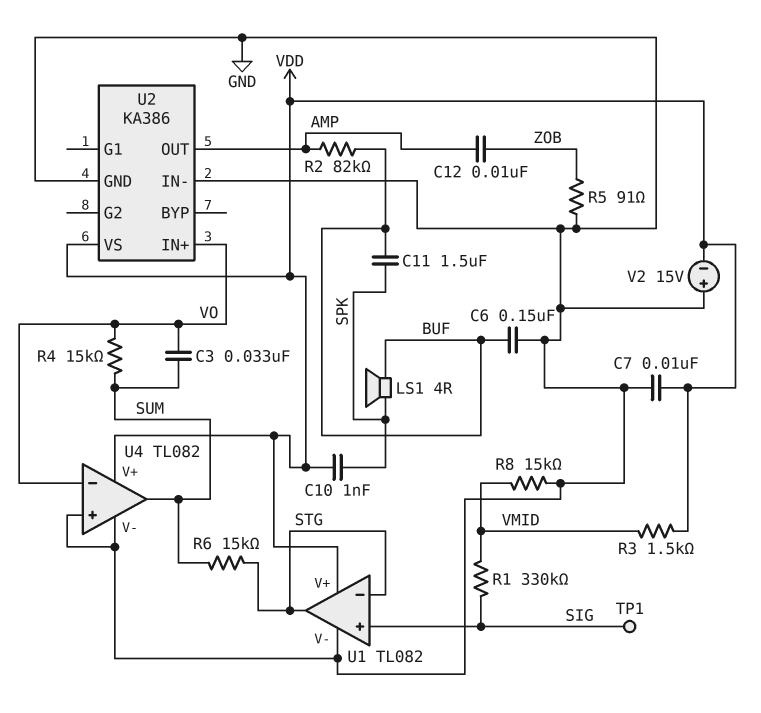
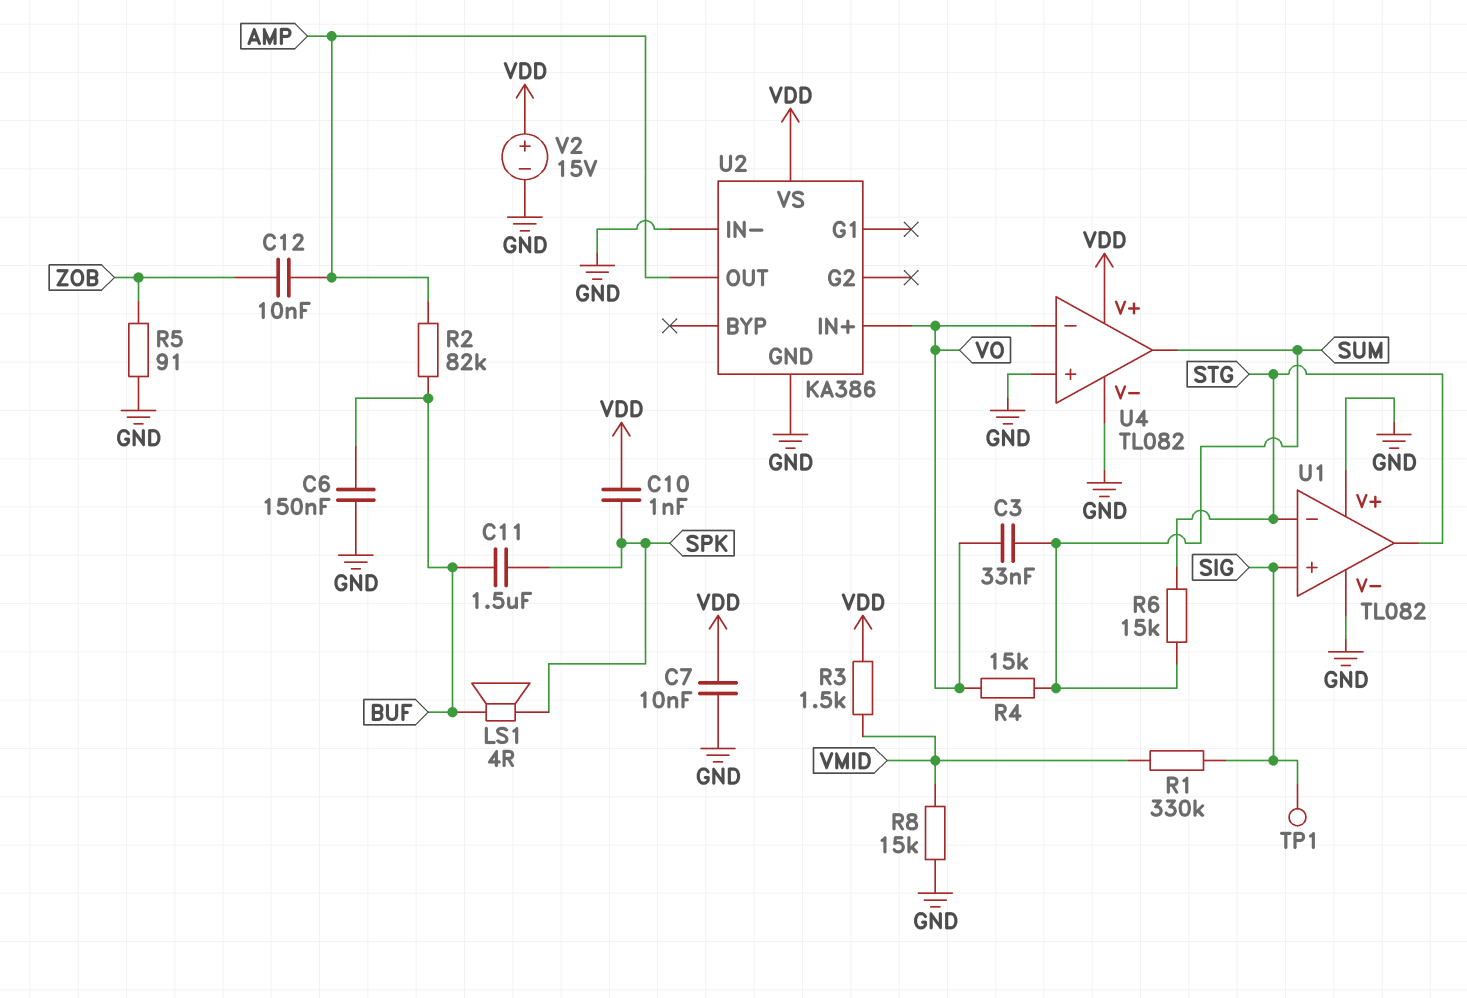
U1 pin V+: VDD -> GND
V2: 15V (plus GND, minus VDD) -> 15V (plus VDD, minus GND)

